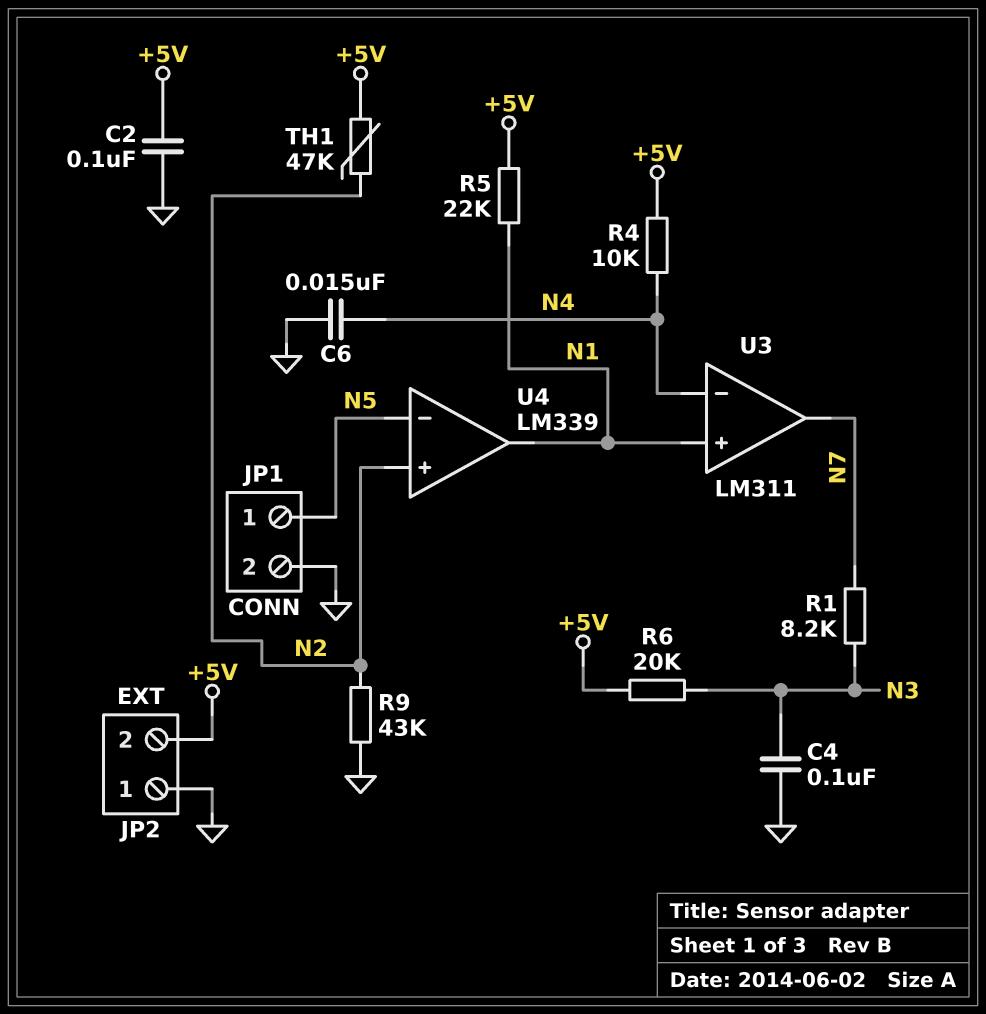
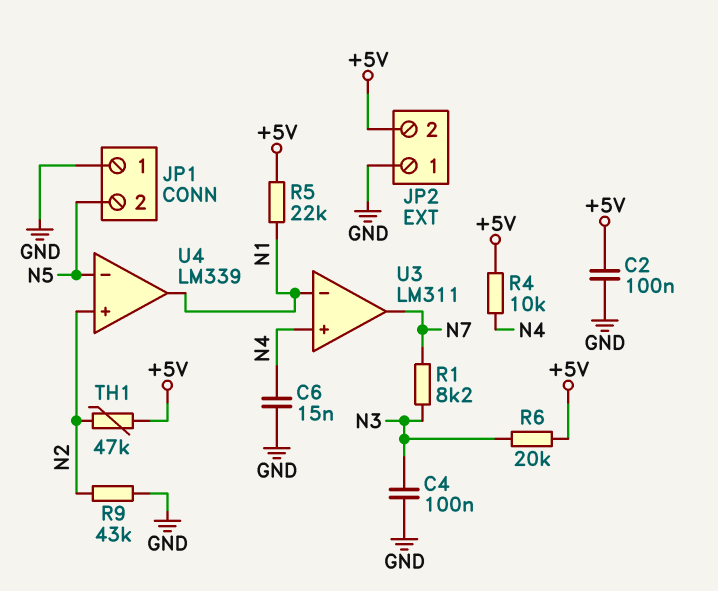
JP1 pin 1: N5 -> GND
JP1 pin 2: GND -> N5
U3 pin in+: N1 -> N4
U3 pin in-: N4 -> N1

